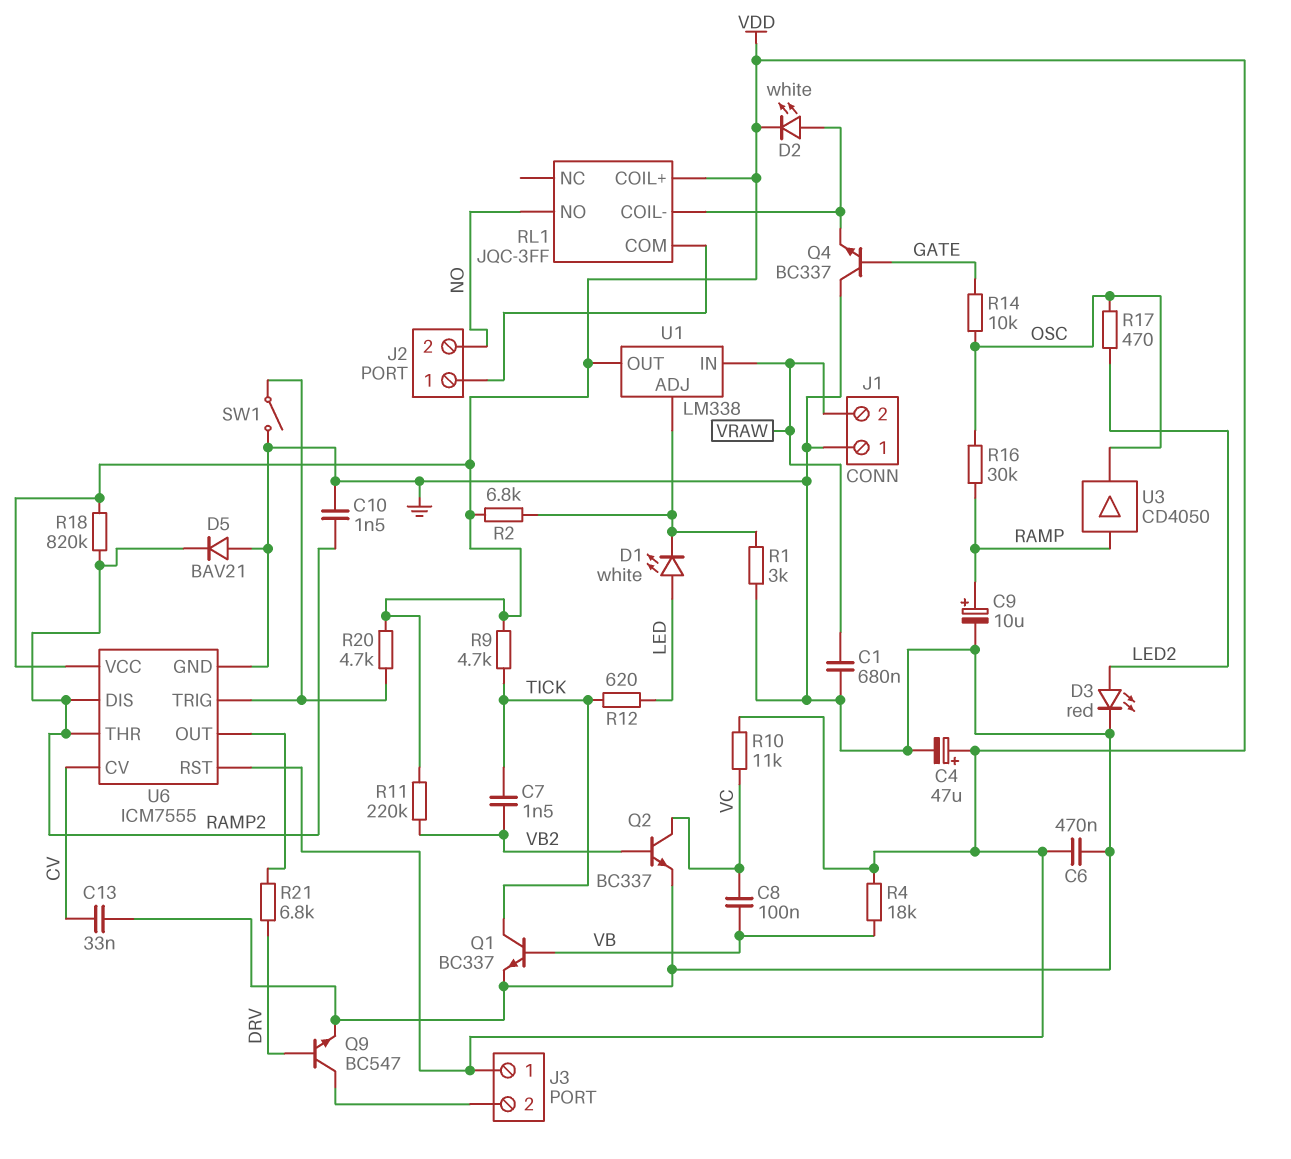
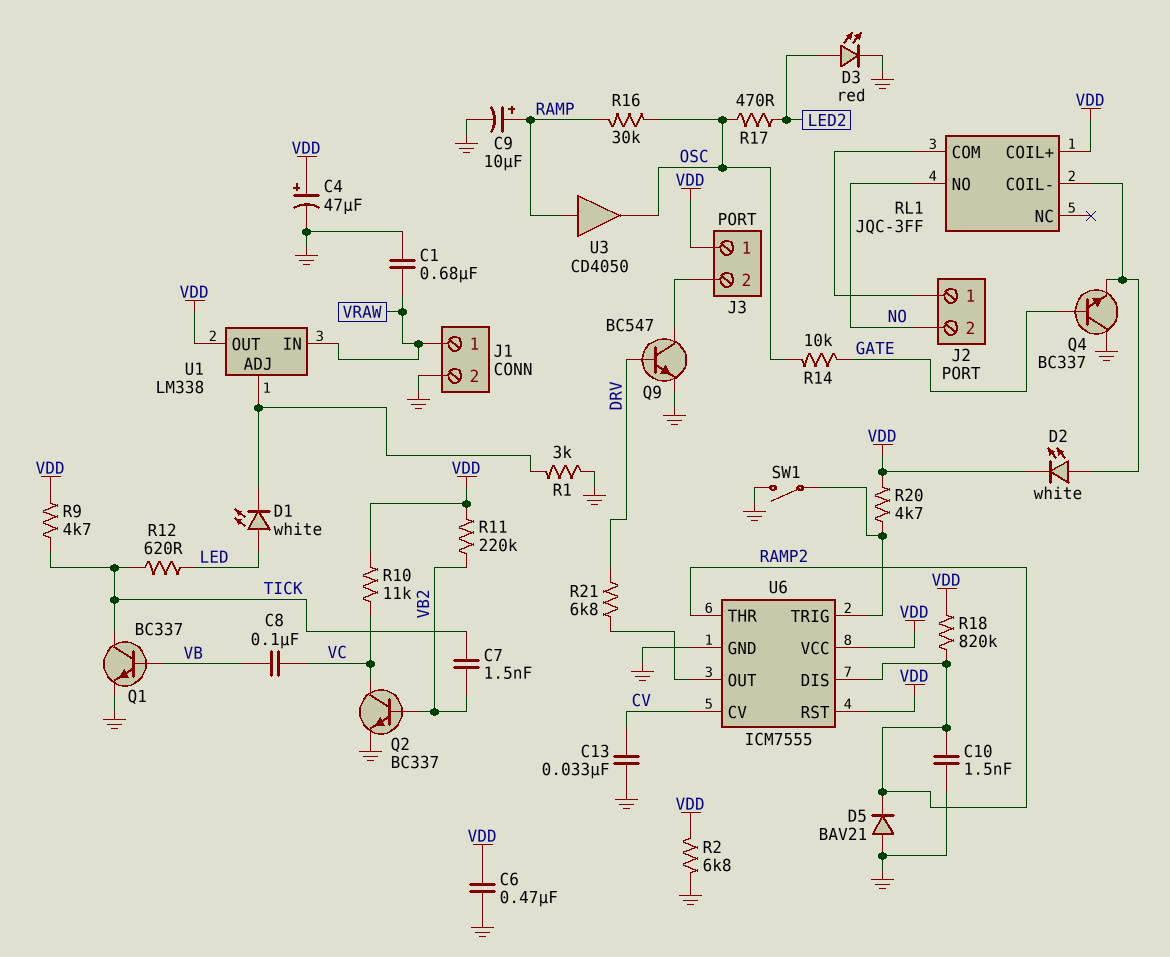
J1 pin 1: GND -> VRAW
J1 pin 2: VRAW -> GND
R2: 6.8k (U1/ADJ, VDD) -> 6.8k (GND, VDD)
R4: 18k (VB, VDD) -> none

